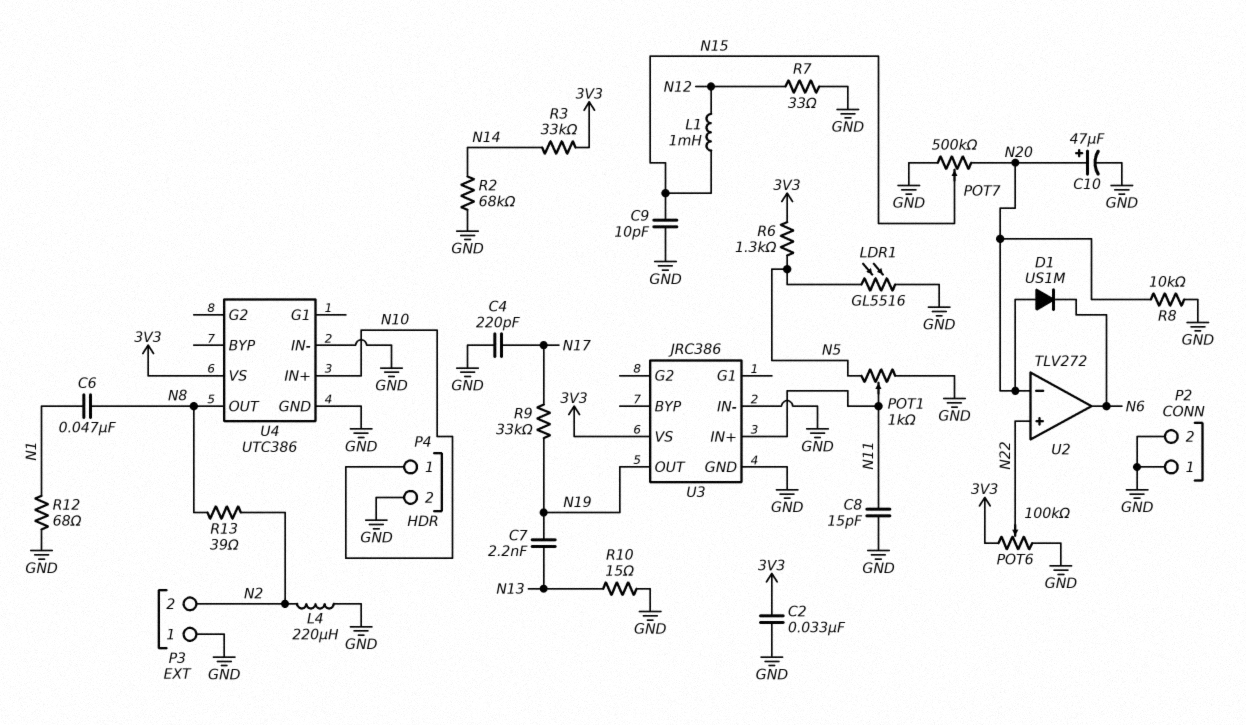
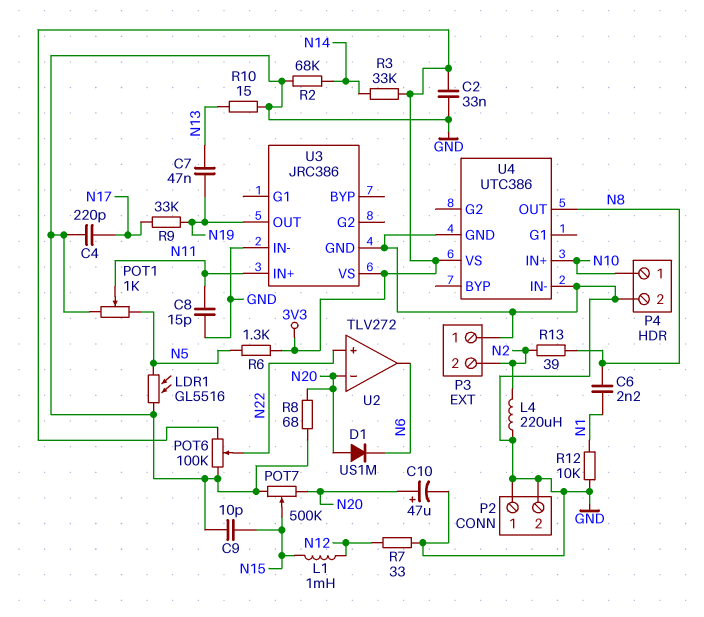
C6: 47nF (N1, N8) -> 2.2nF (N1, N8)
C7: 2.2nF (N13, N19) -> 47nF (N13, N19)
R8: 10k (GND, N20) -> 68 (GND, N20)
R12: 68 (GND, N1) -> 10k (GND, N1)

